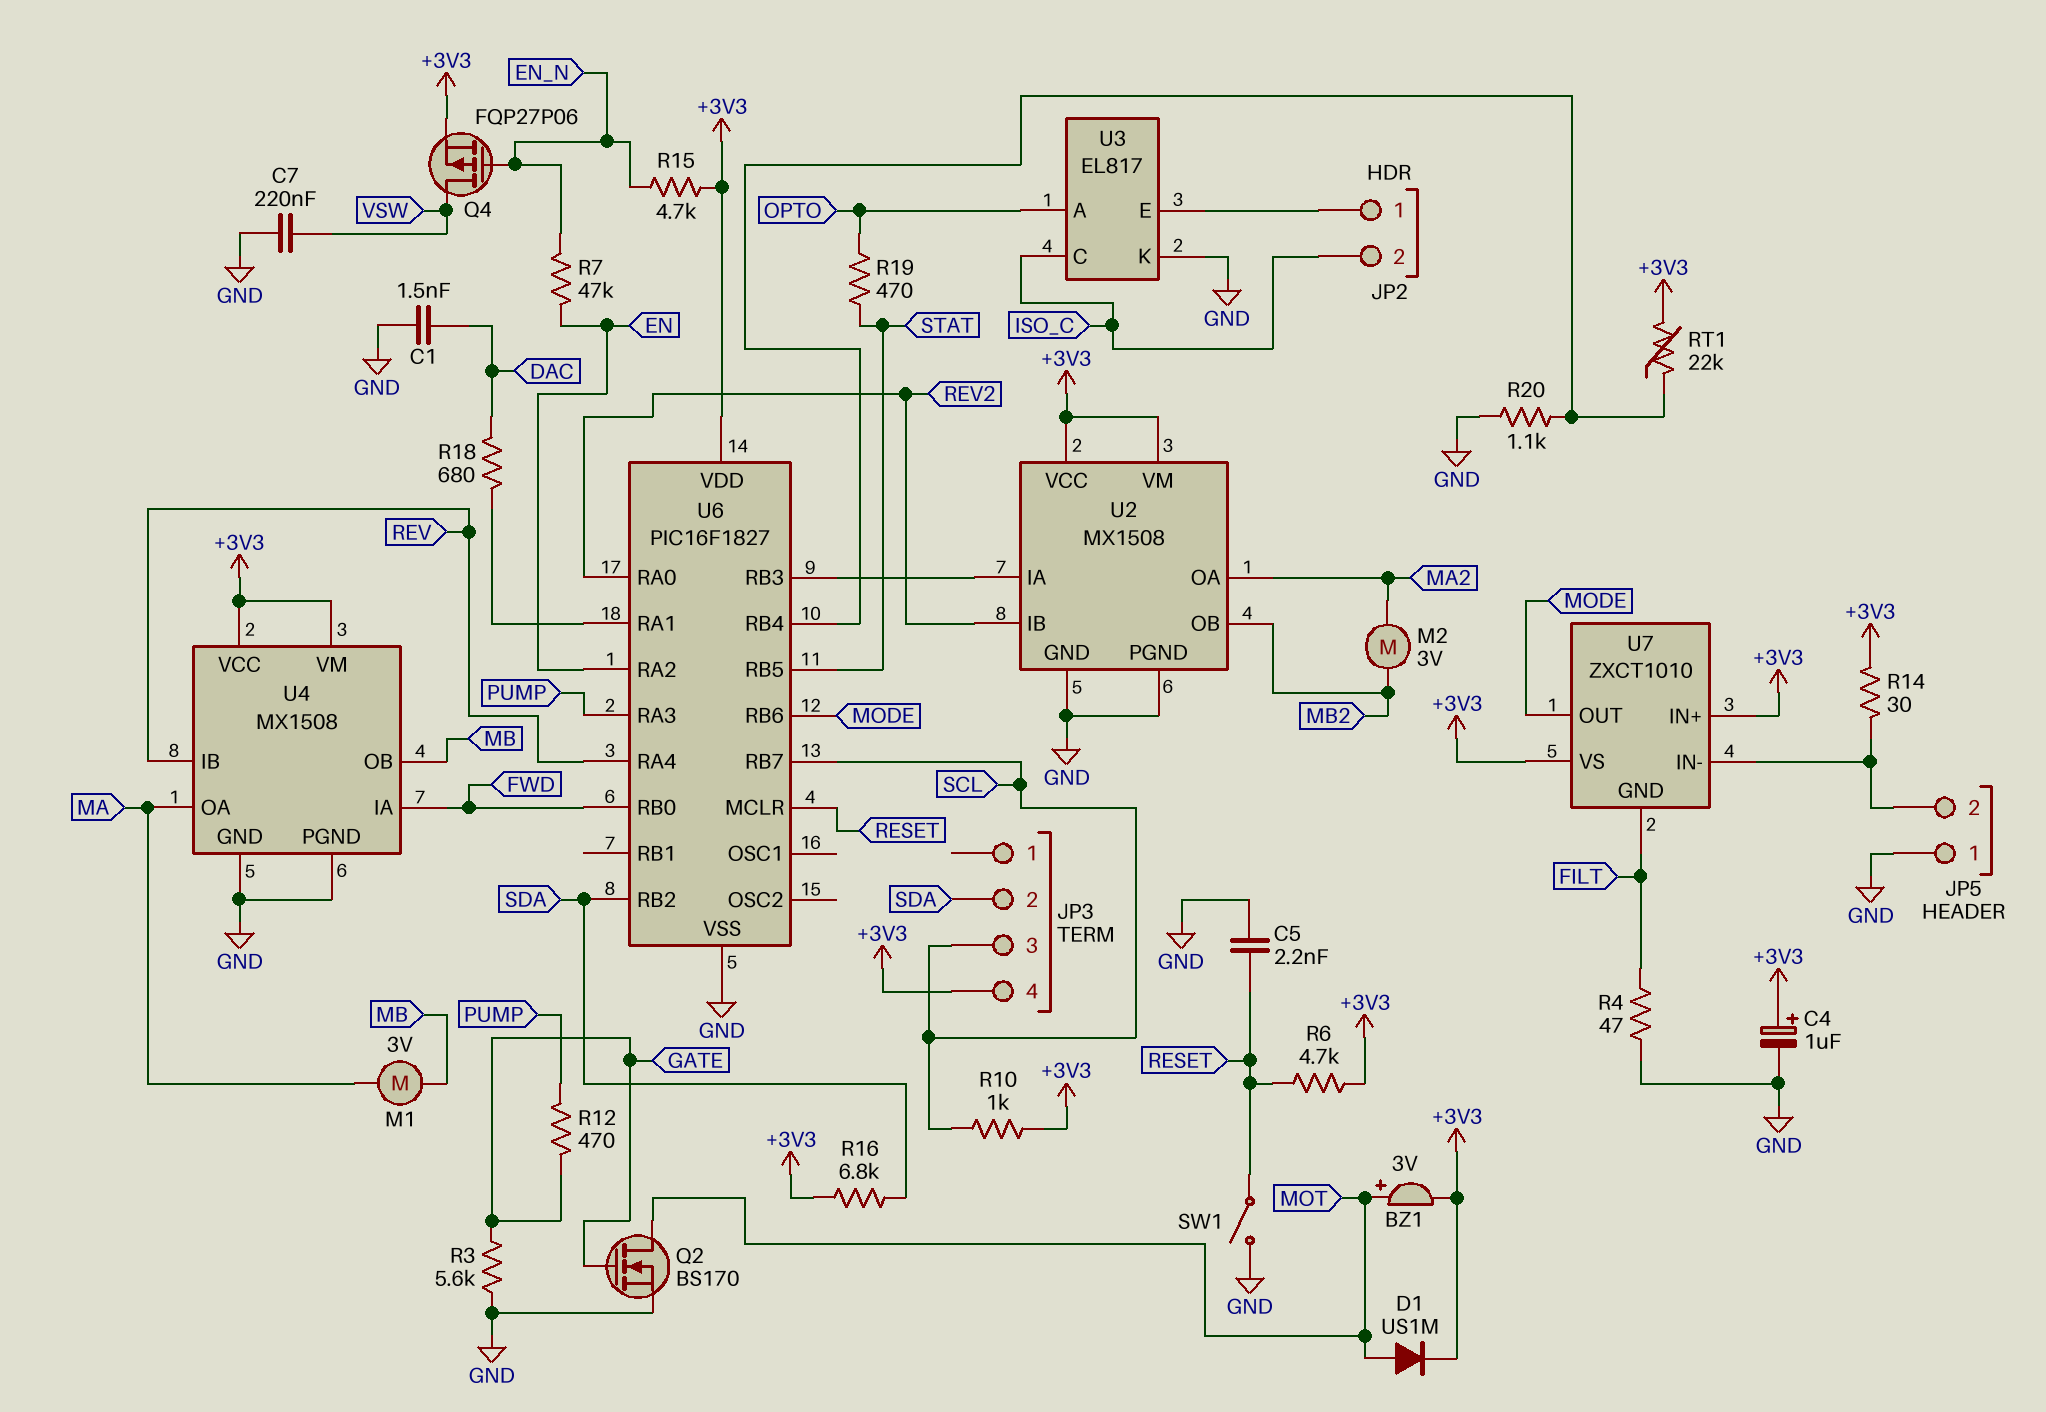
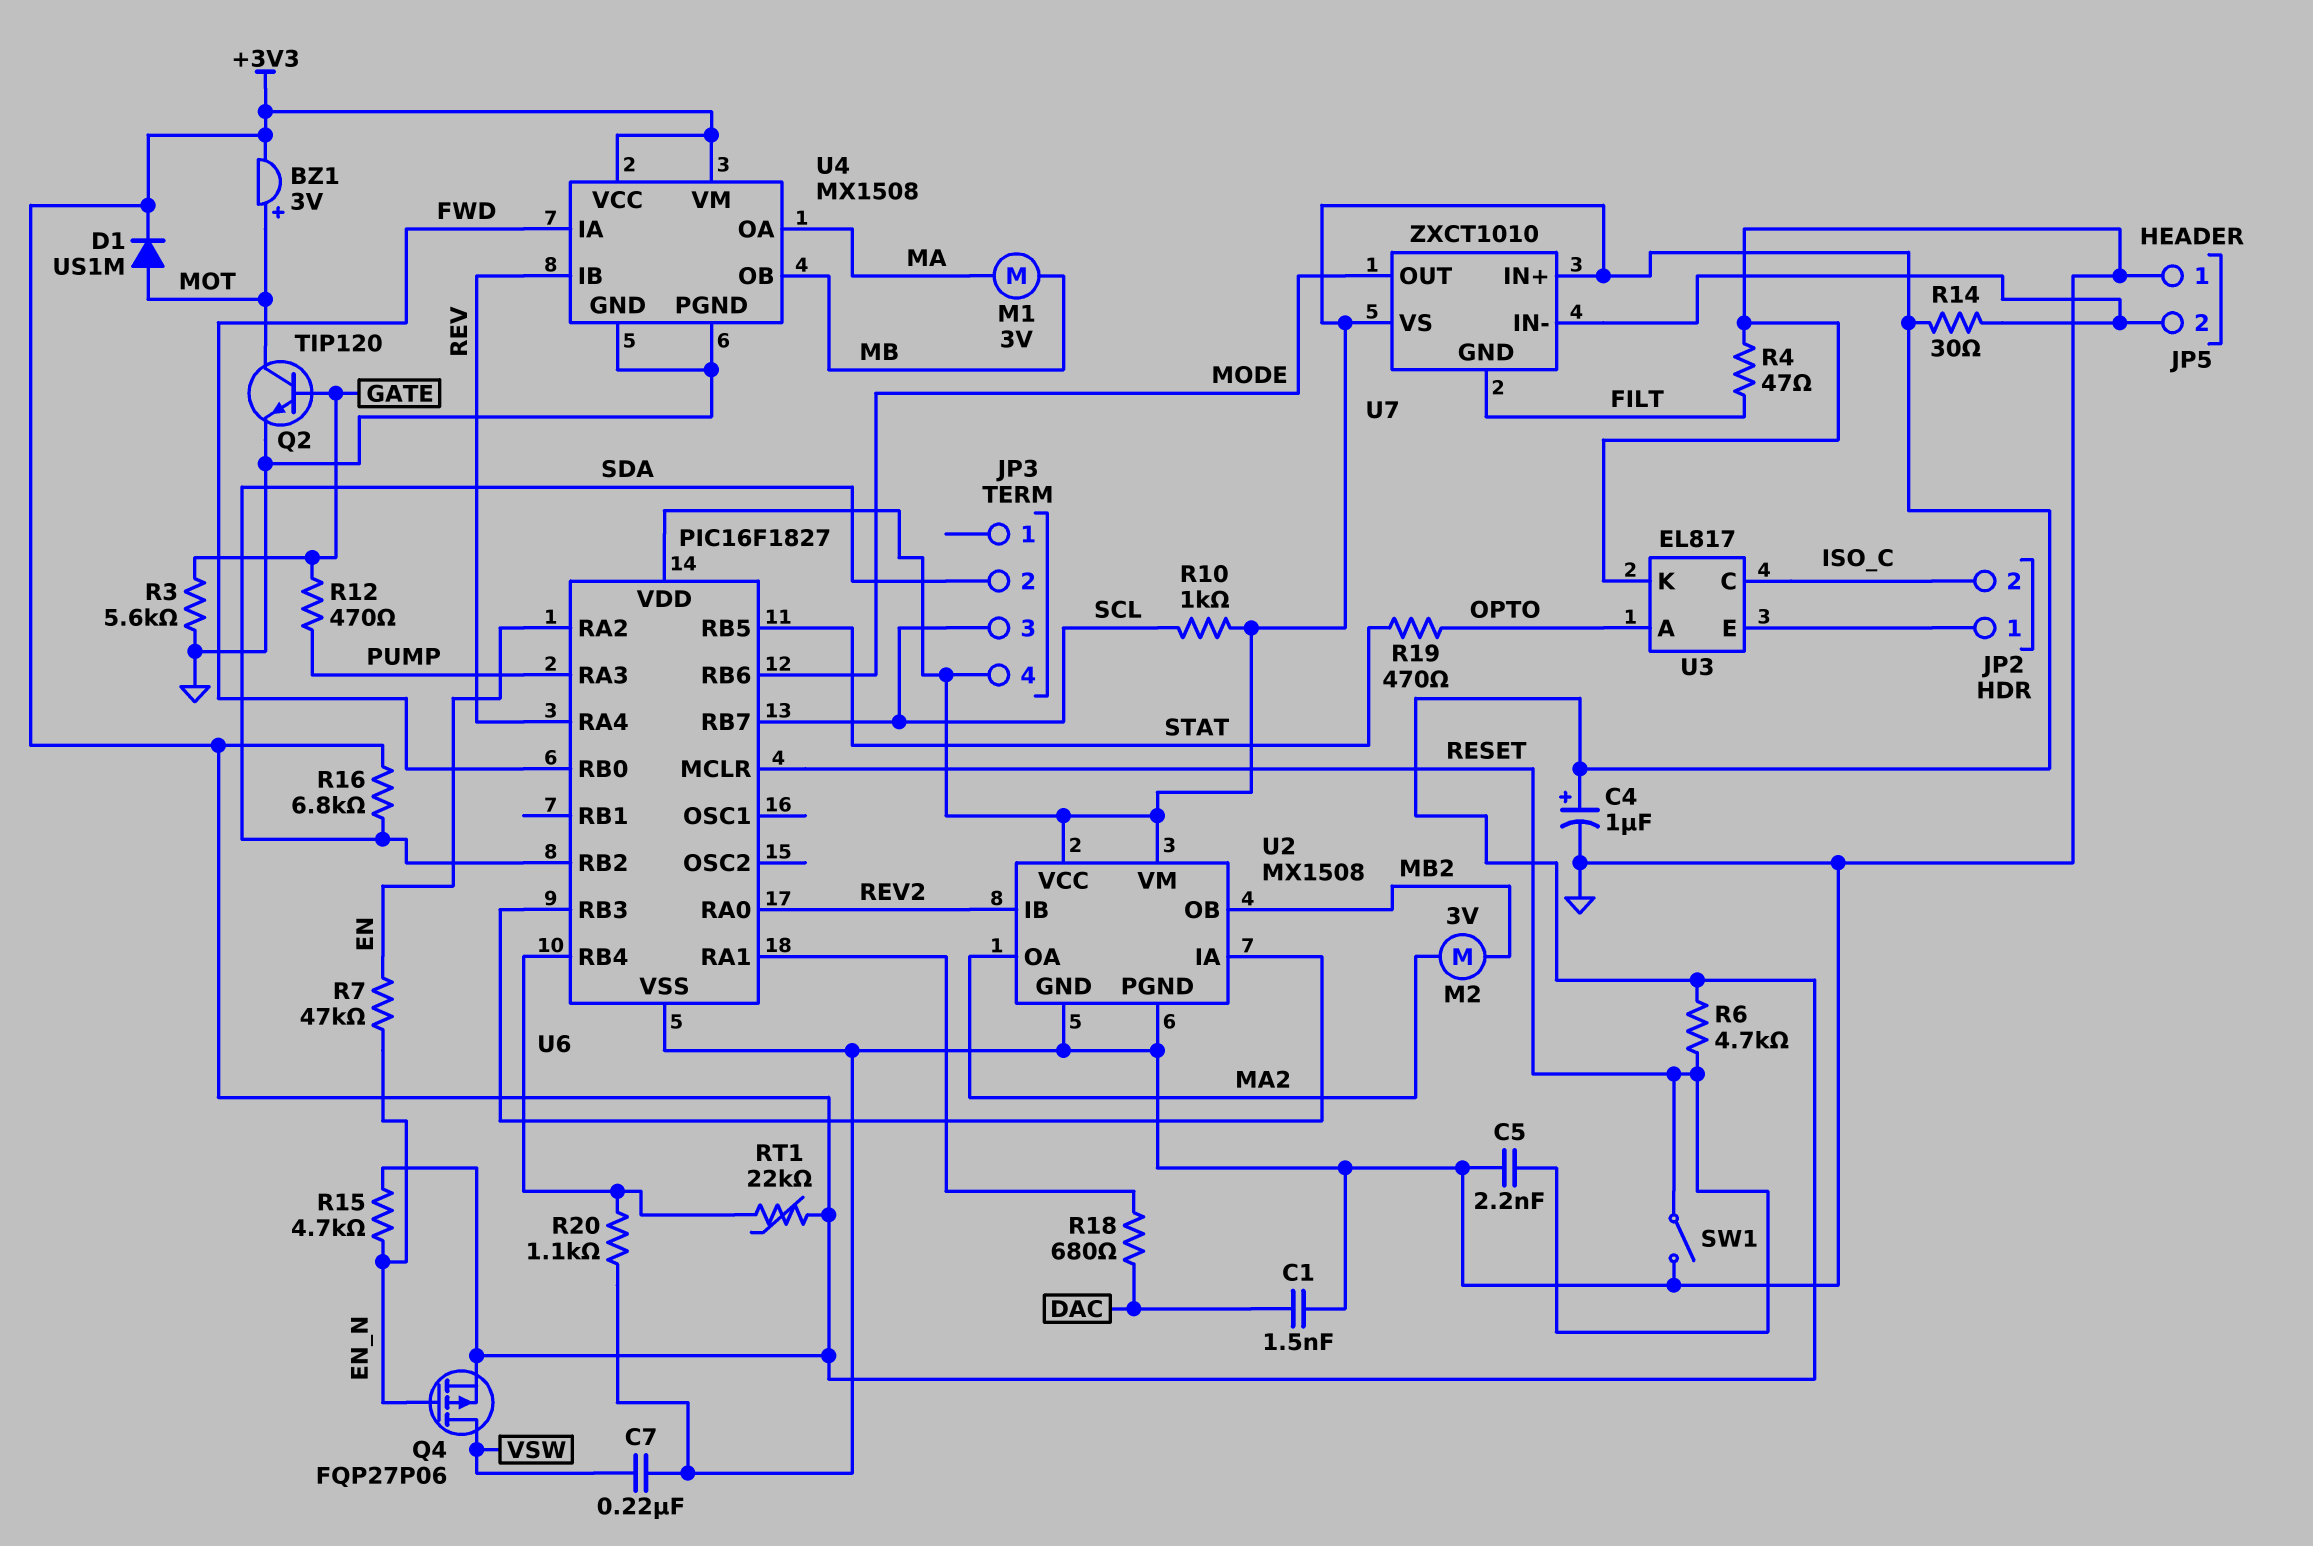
Q2: NMOS BS170 (G GATE, D MOT, S GND) -> NPN TIP120 (B GATE, C MOT, E GND)

